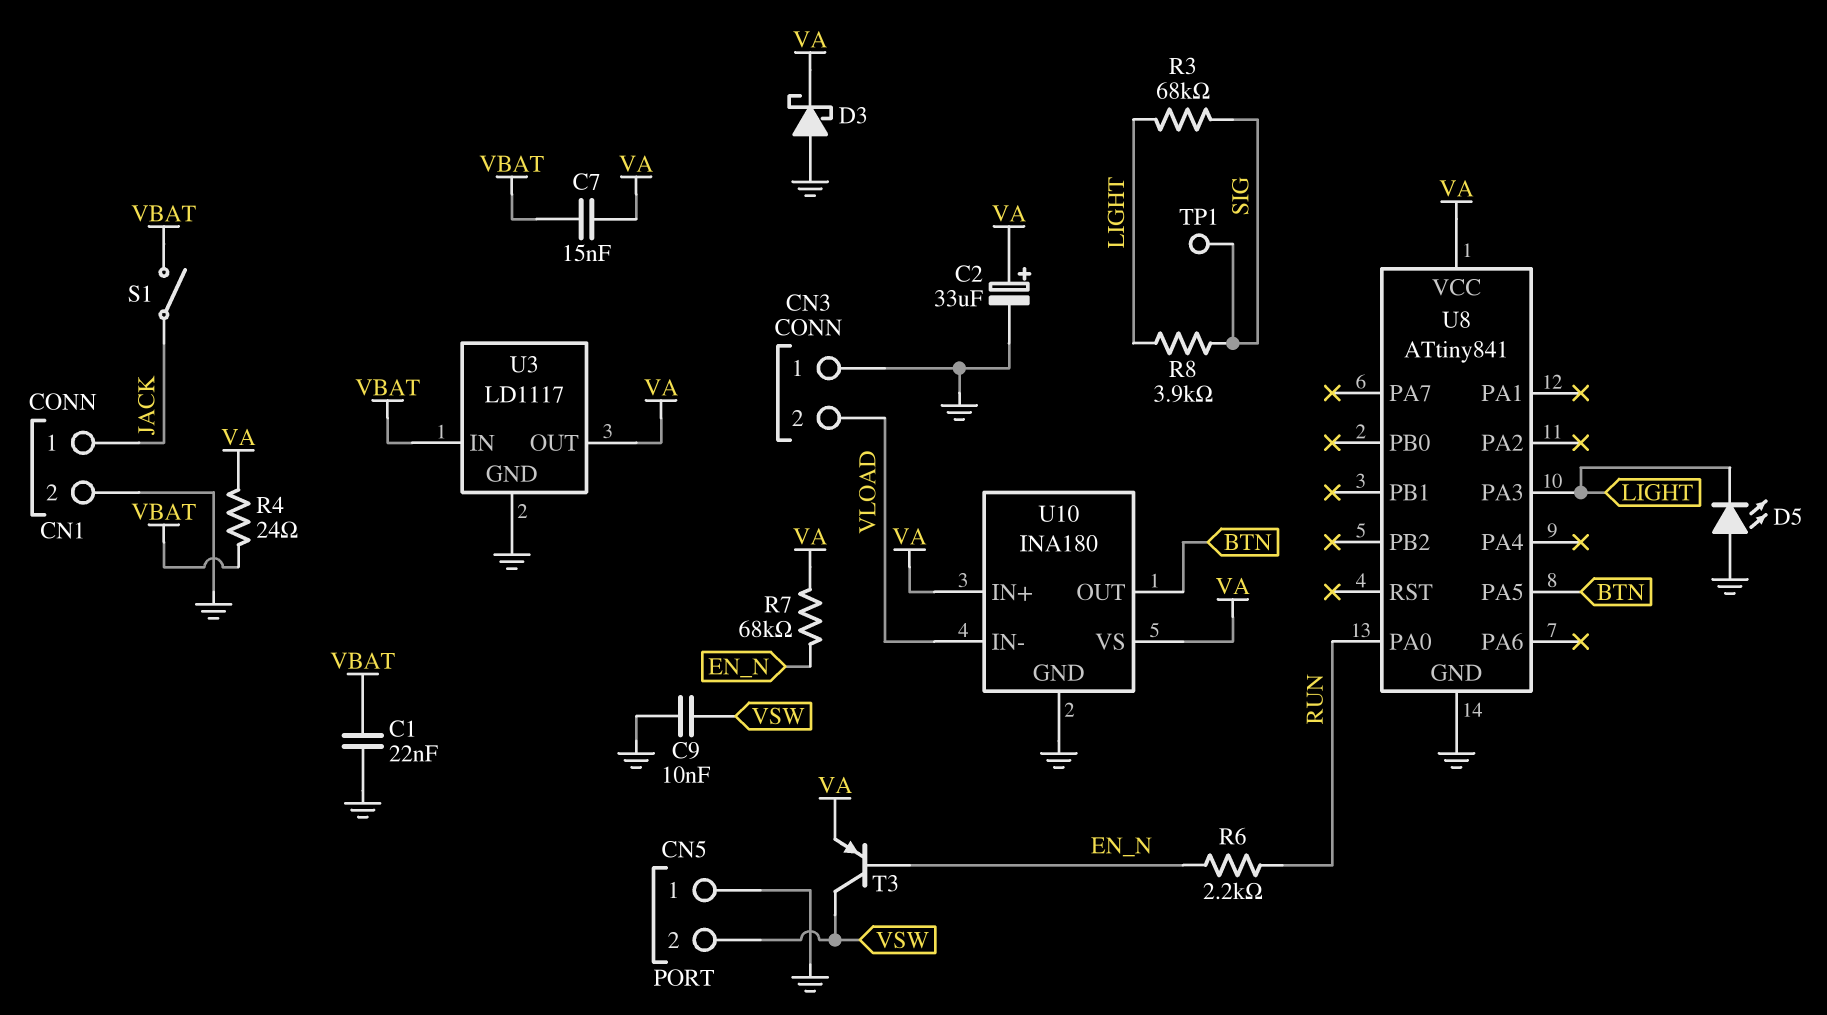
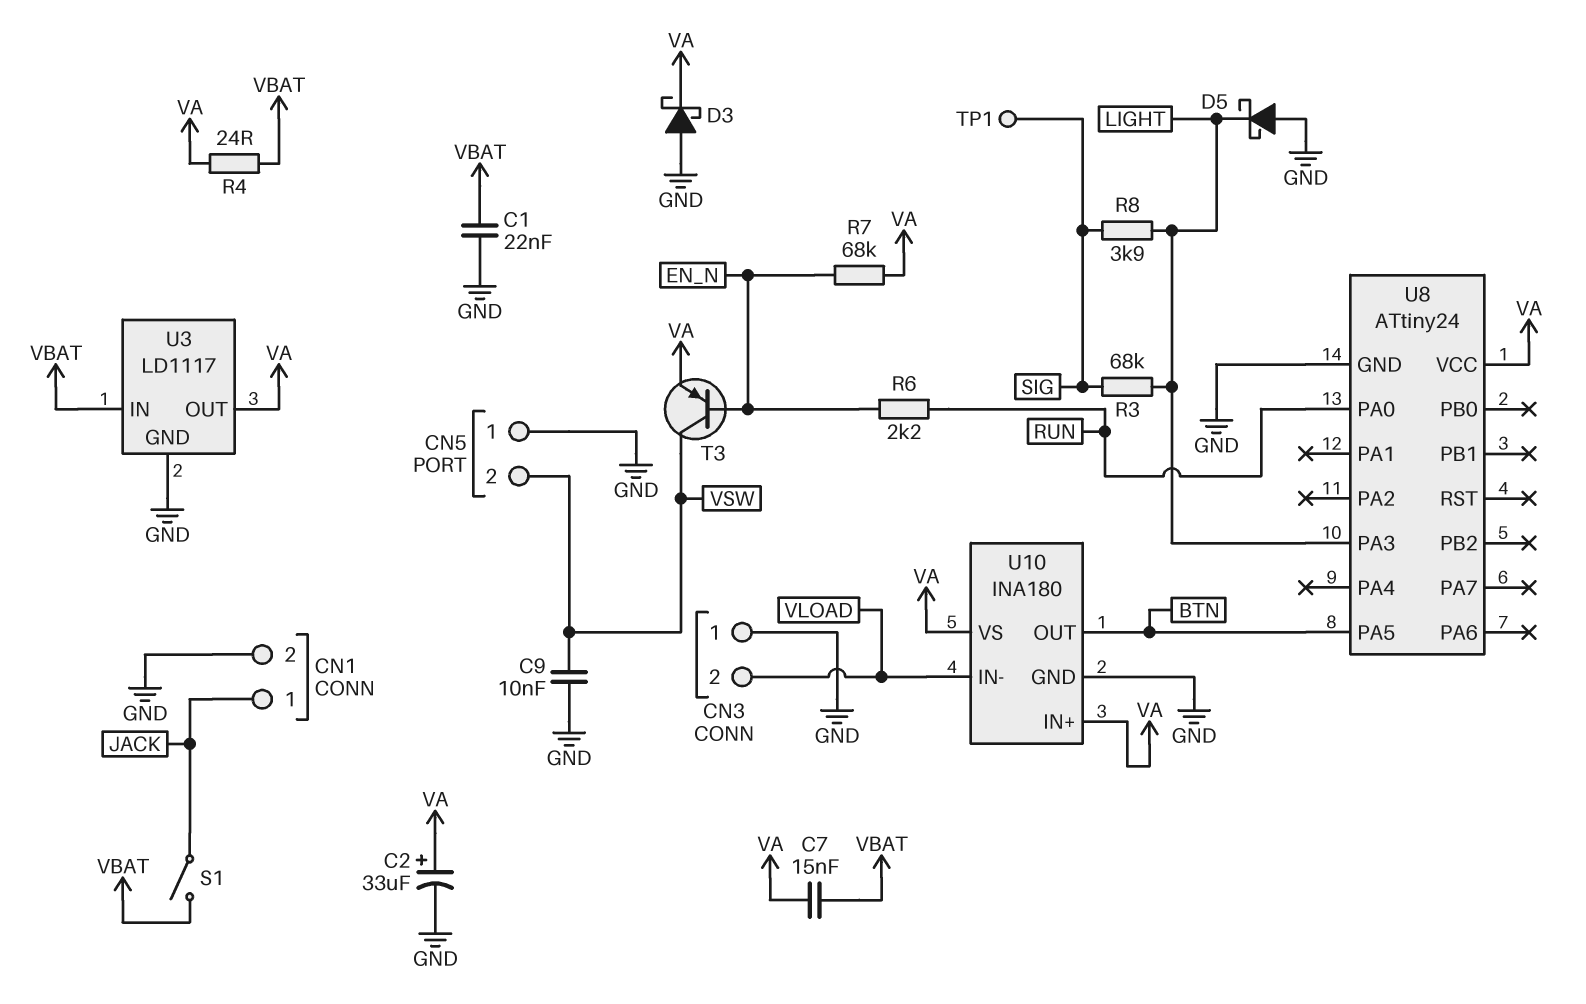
D5: LED (A GND, K LIGHT) -> schottky (A GND, K LIGHT)
U8: ATtiny841 -> ATtiny24

